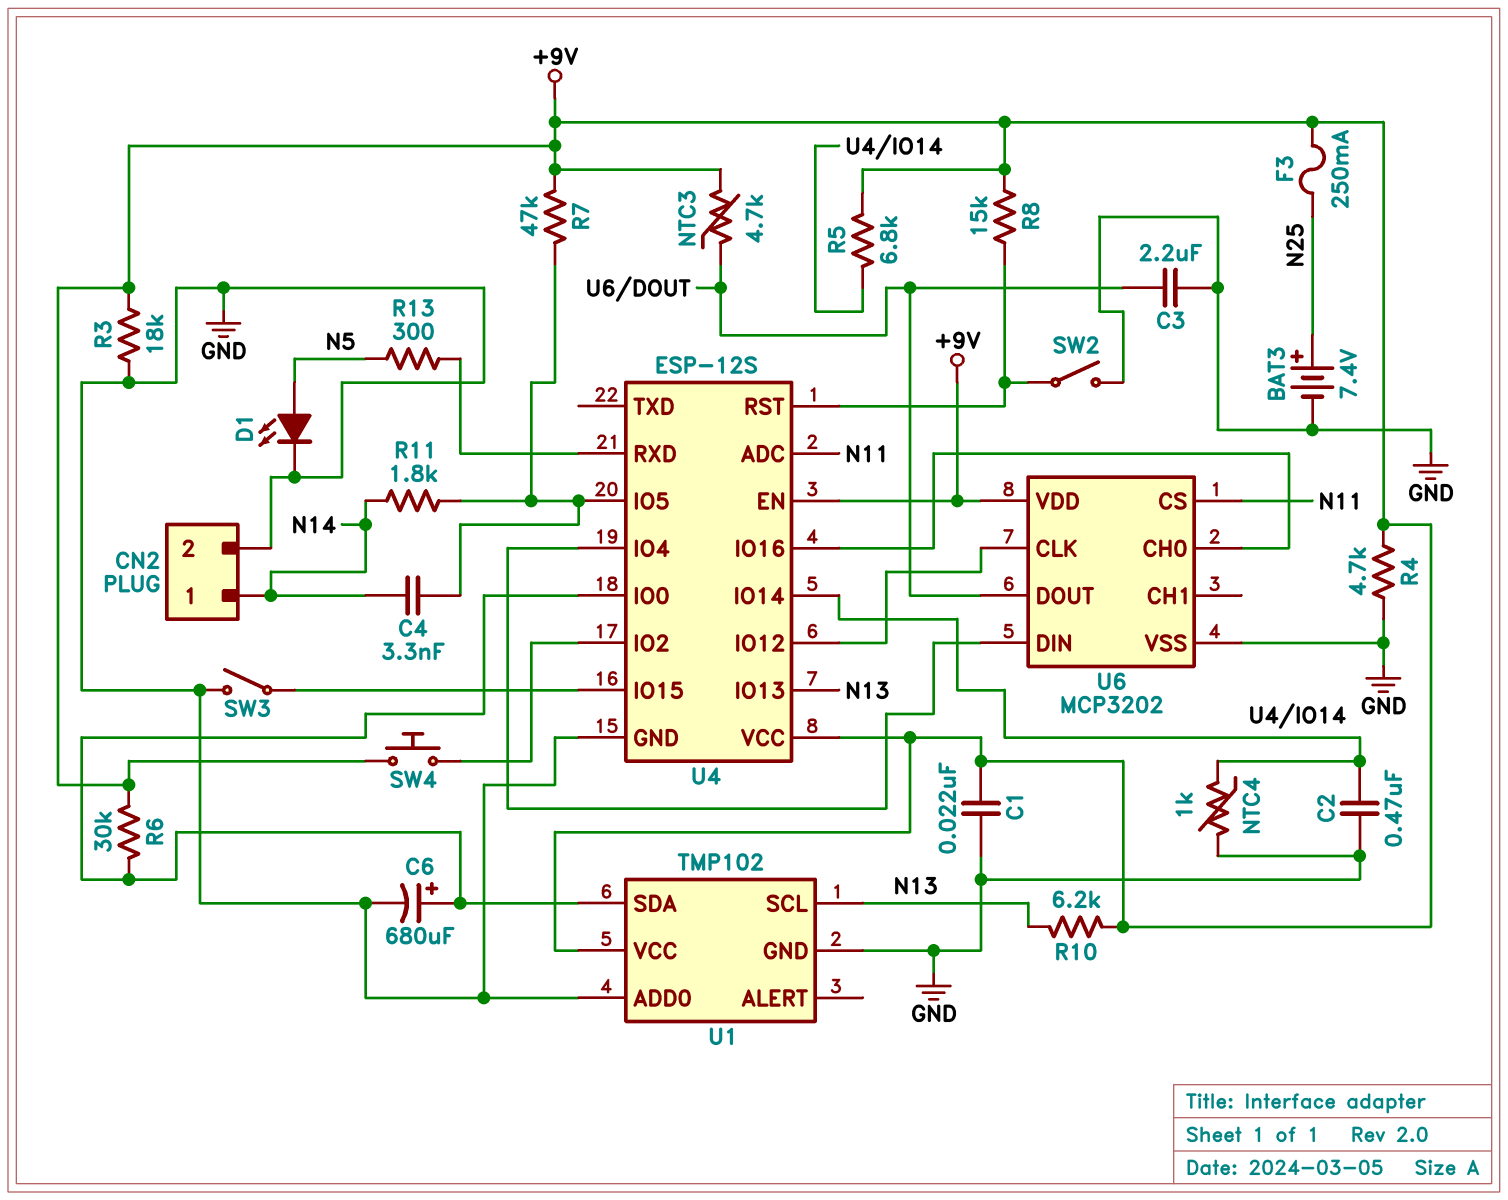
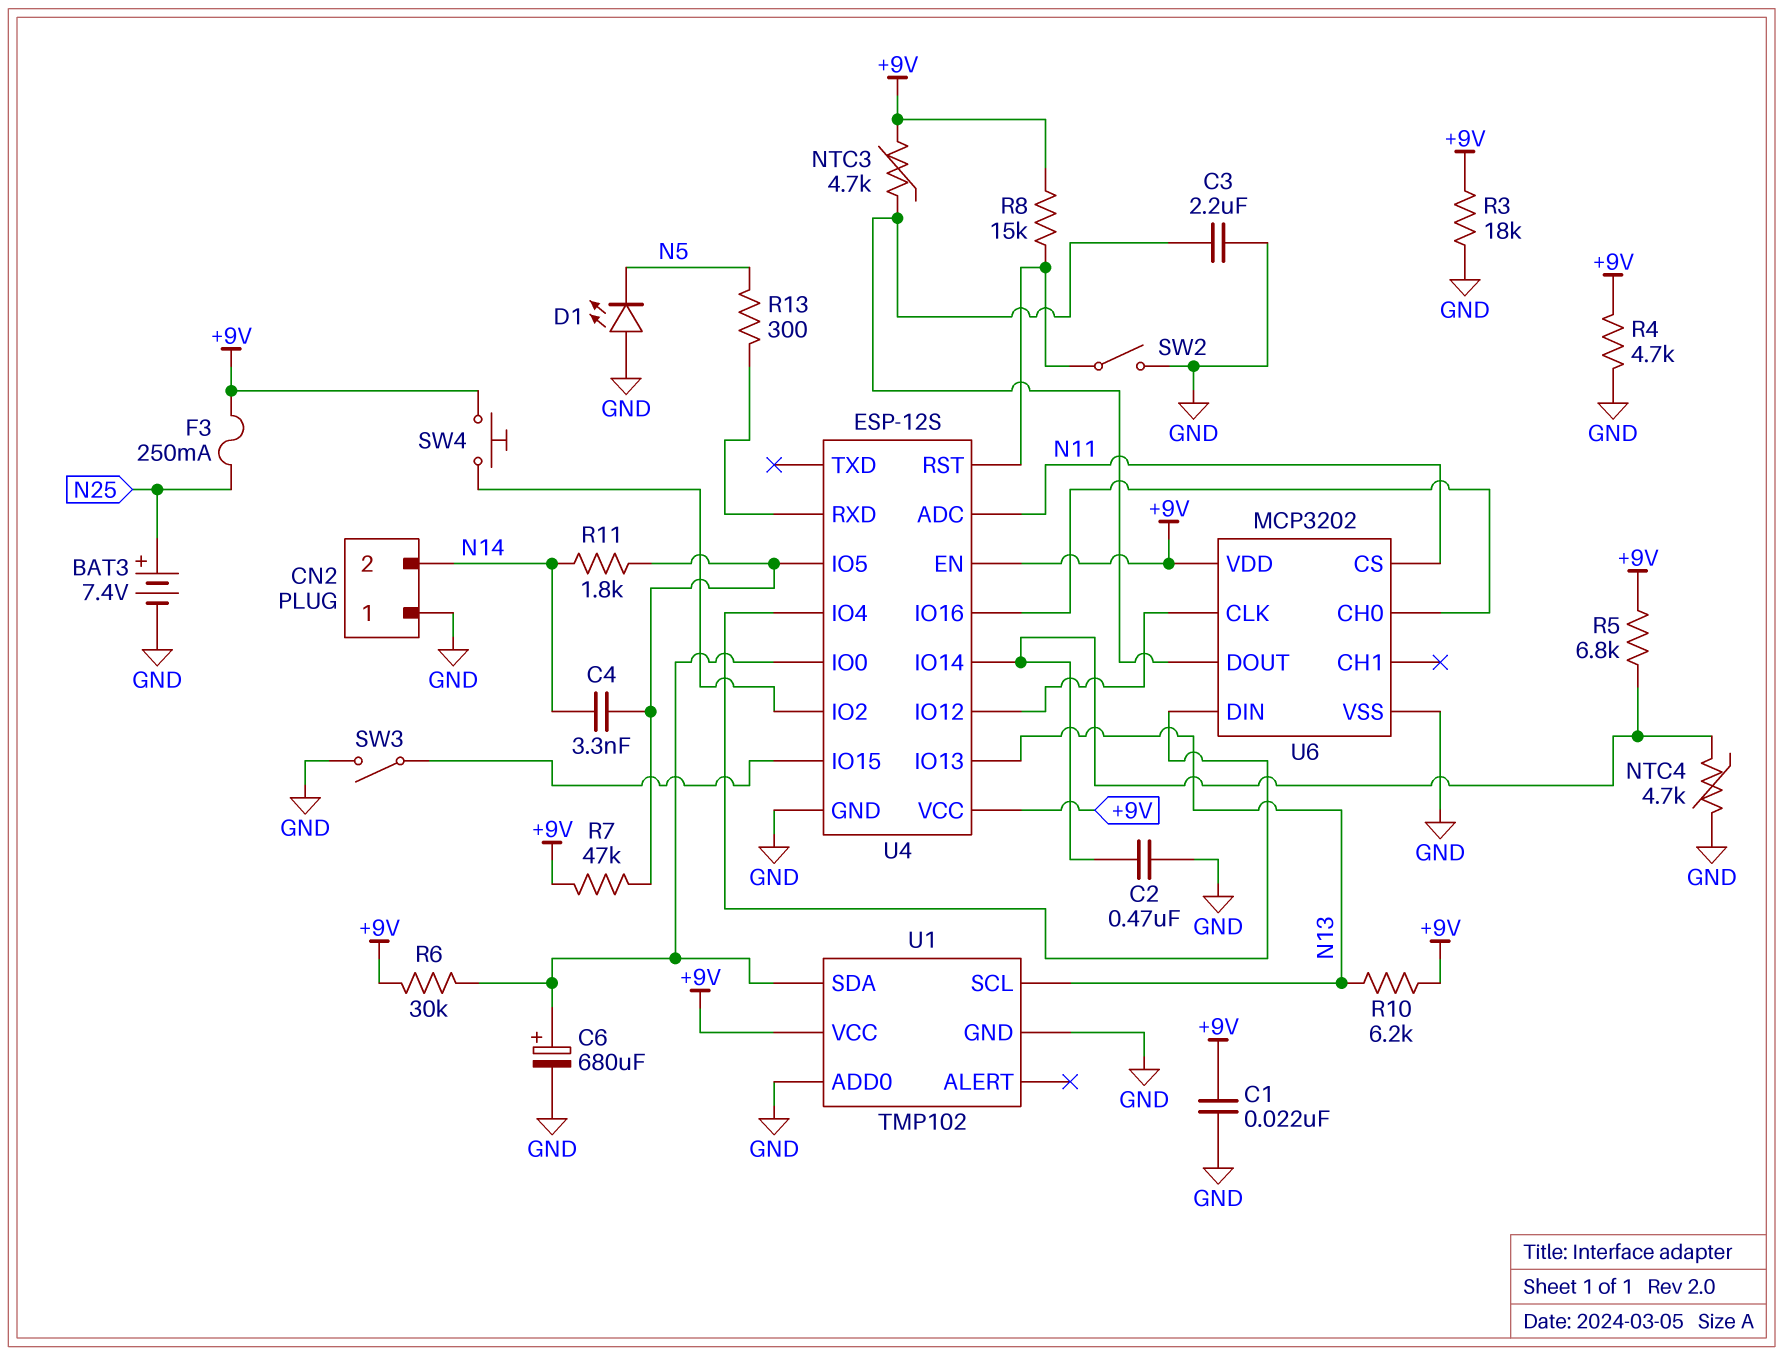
CN2 pin 1: N14 -> GND
CN2 pin 2: GND -> N14
D1: LED (A N5, K GND) -> LED (A GND, K N5)
NTC4: 1k (GND, U4/IO14) -> 4.7k (GND, U4/IO14)

